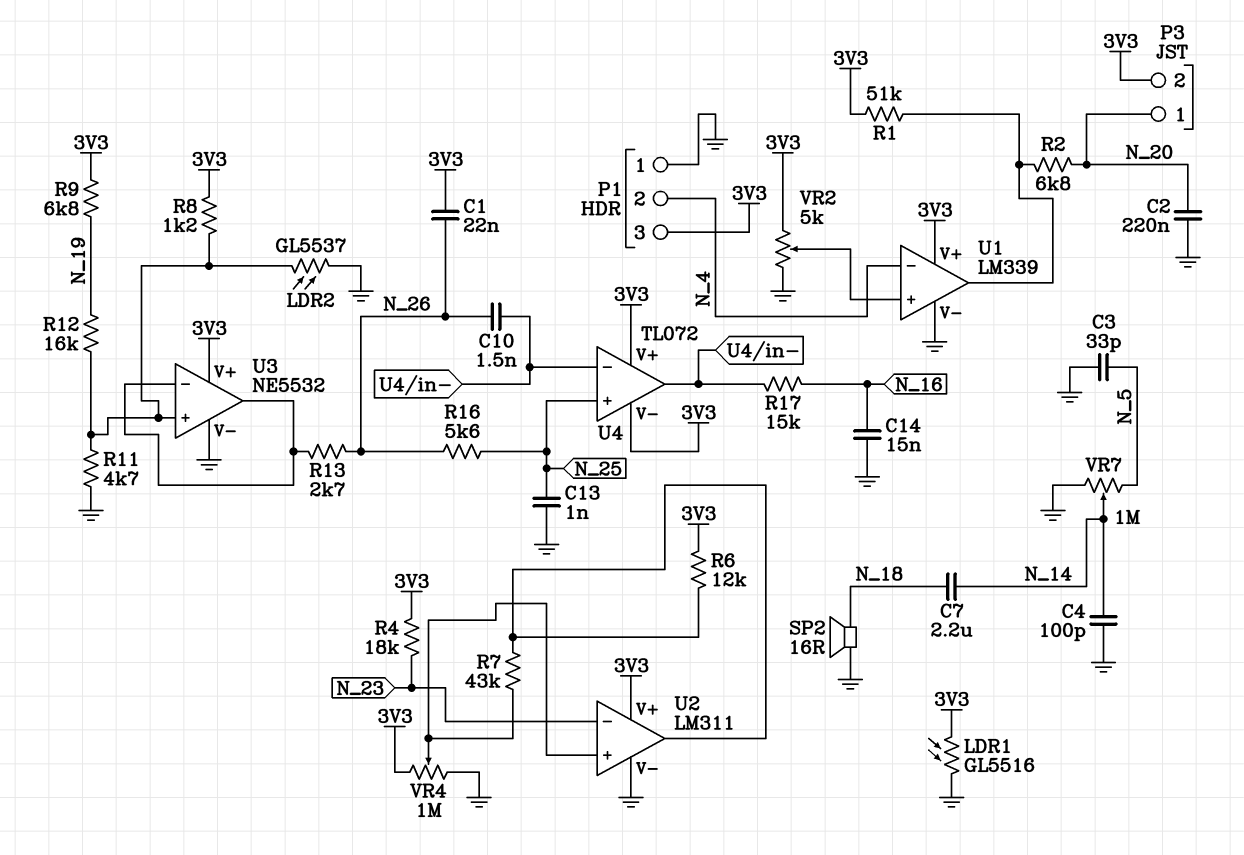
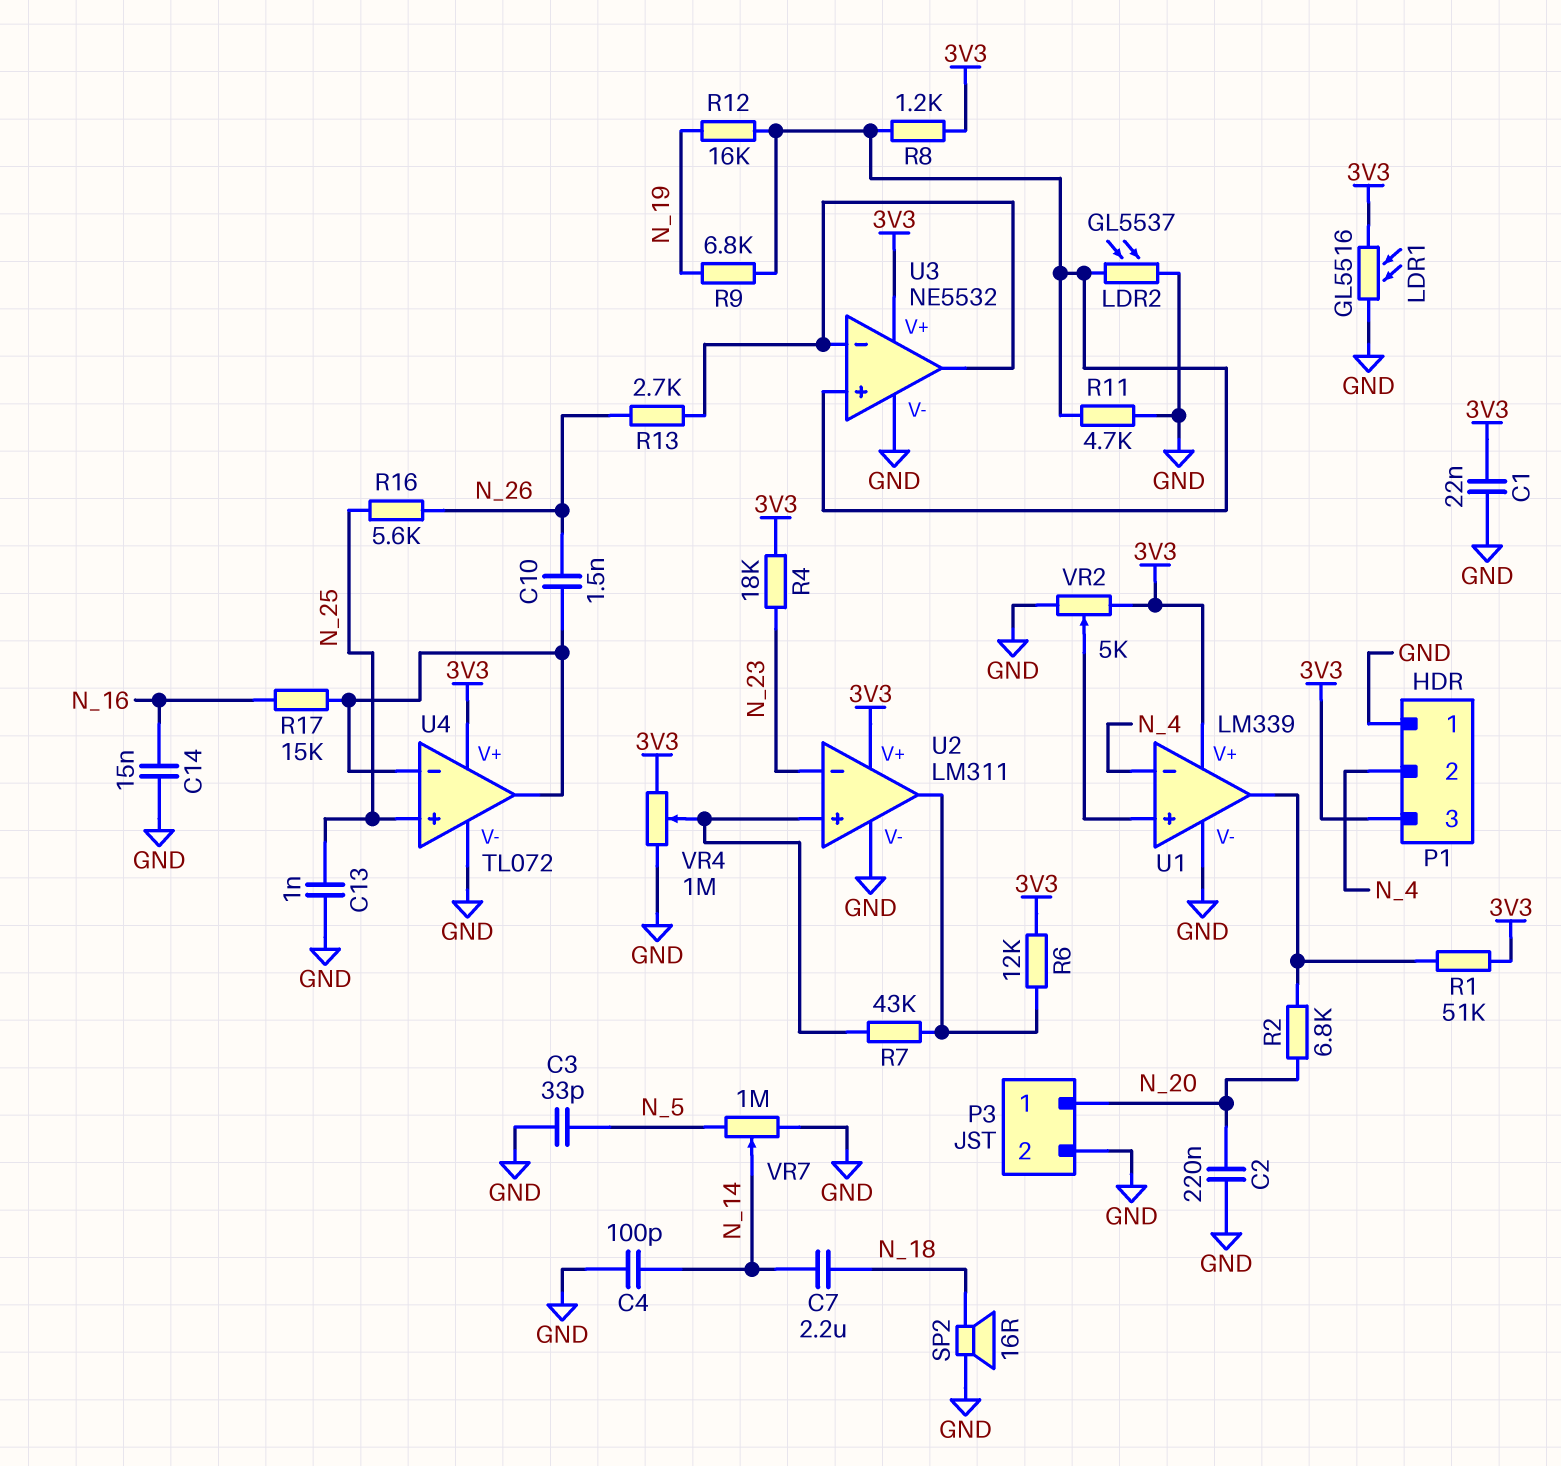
C1: 22nF (3V3, N_26) -> 22nF (3V3, GND)
P3 pin 2: 3V3 -> GND
R9: 6.8k (3V3, N_19) -> 6.8k (N_19, U3/in+)
U4 pin V-: 3V3 -> GND

